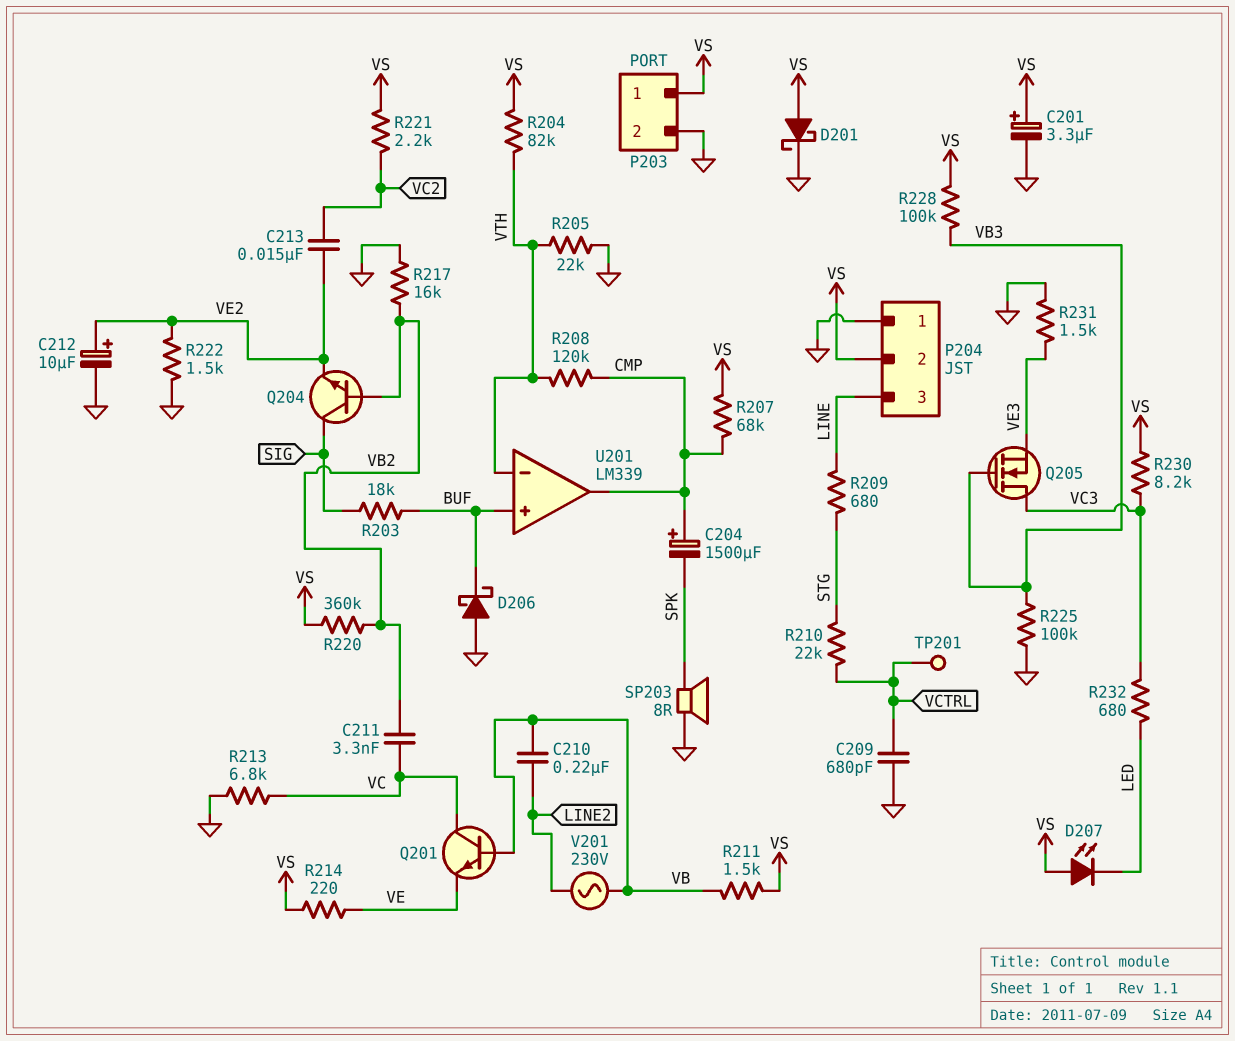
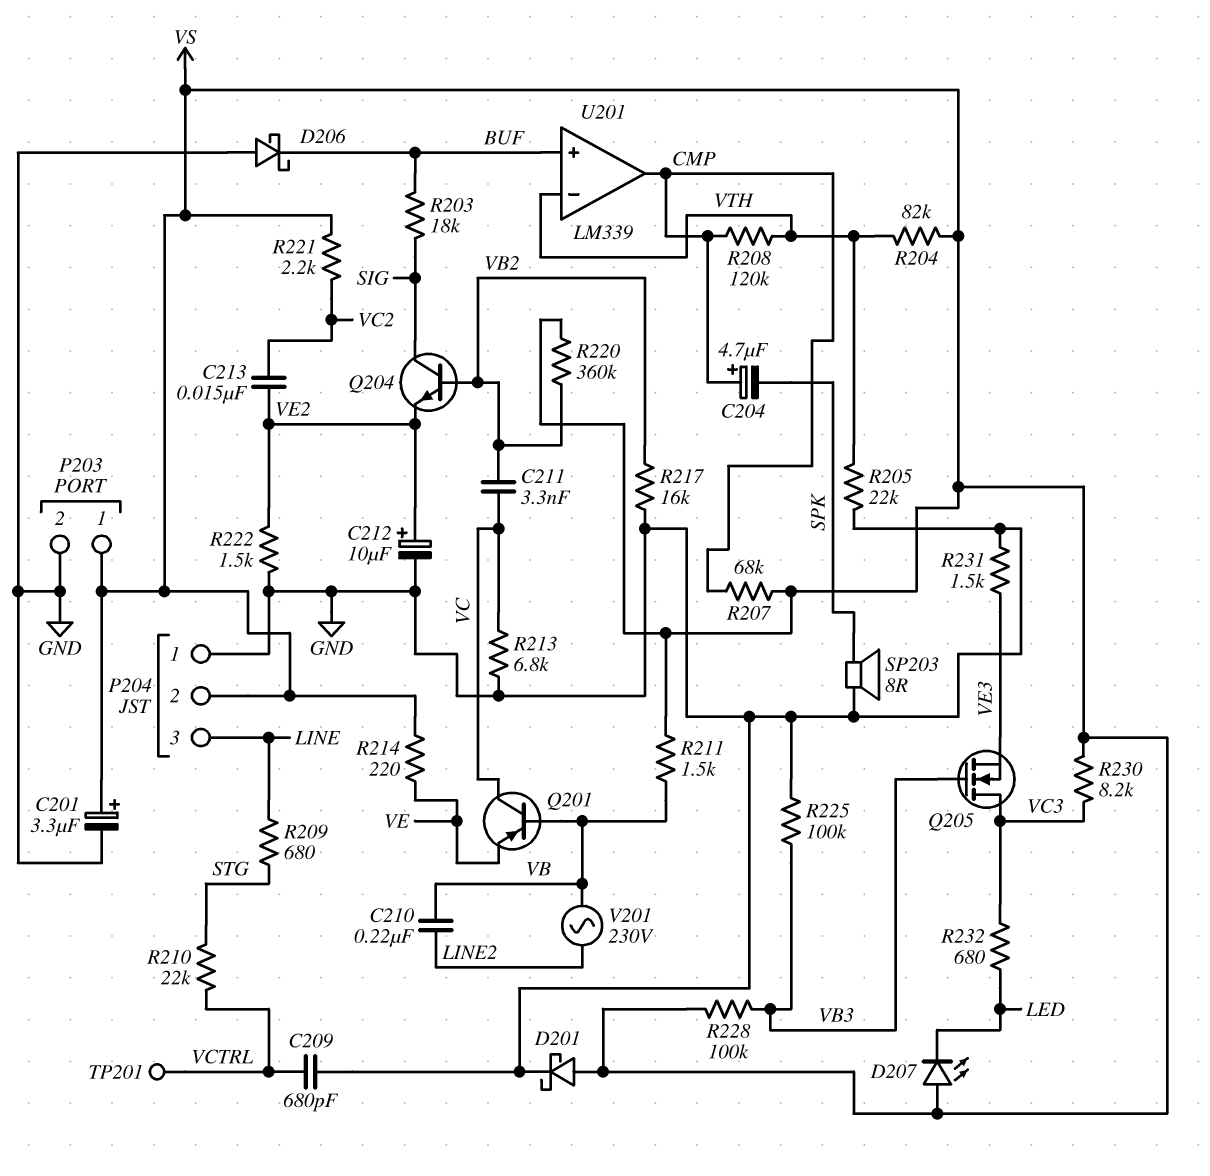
C204: 1500uF (plus CMP, minus SPK) -> 4.7uF (plus CMP, minus SPK)
Q201: NPN (B VB, C VC, E VE) -> PNP (B VB, C VC, E VE)

